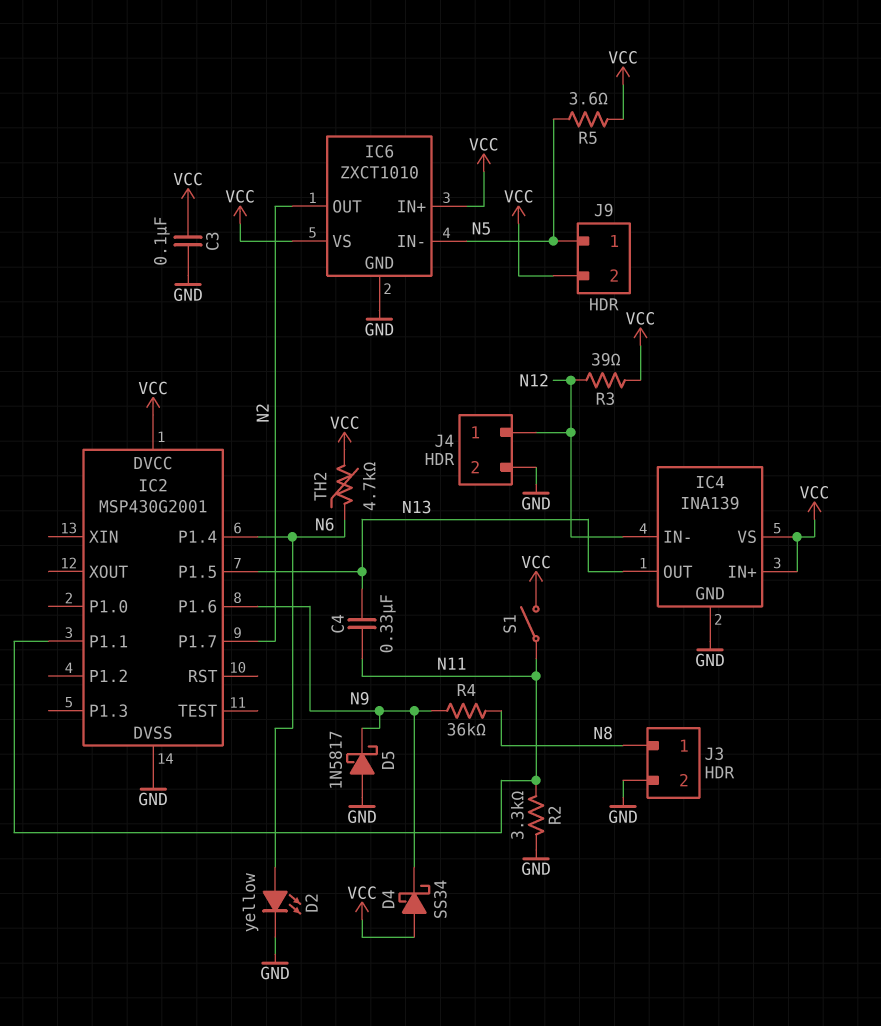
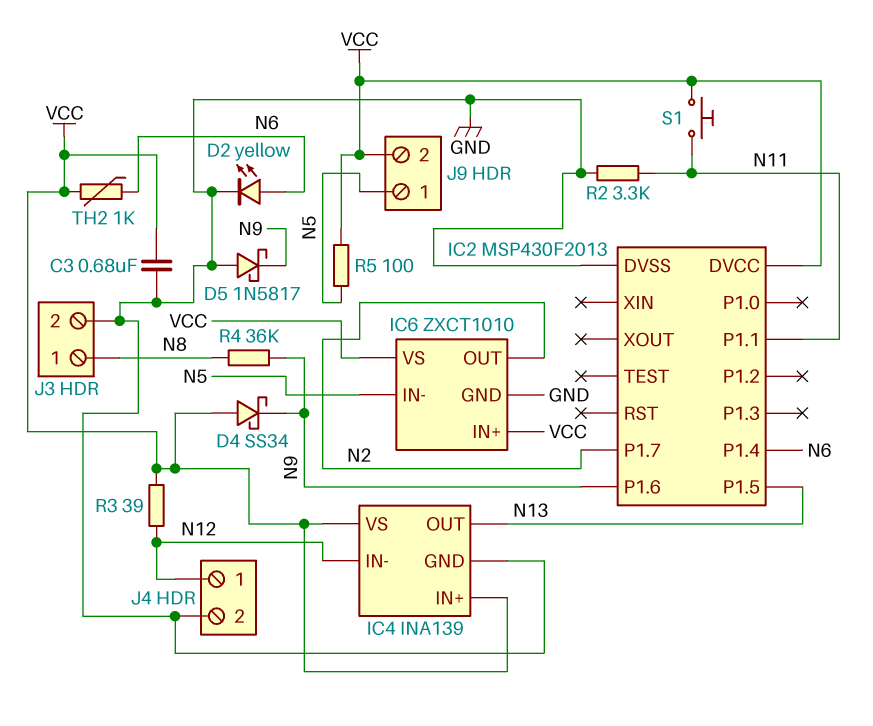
C3: 100nF (GND, VCC) -> 680nF (GND, VCC)
C4: 330nF (N11, N13) -> none
IC2: MSP430G2001 -> MSP430F2013
R5: 3.6 (N5, VCC) -> 100 (N5, VCC)
S1: switch (N11, VCC) -> button (N11, VCC)
TH2: 4.7k (N6, VCC) -> 1k (N6, VCC)

